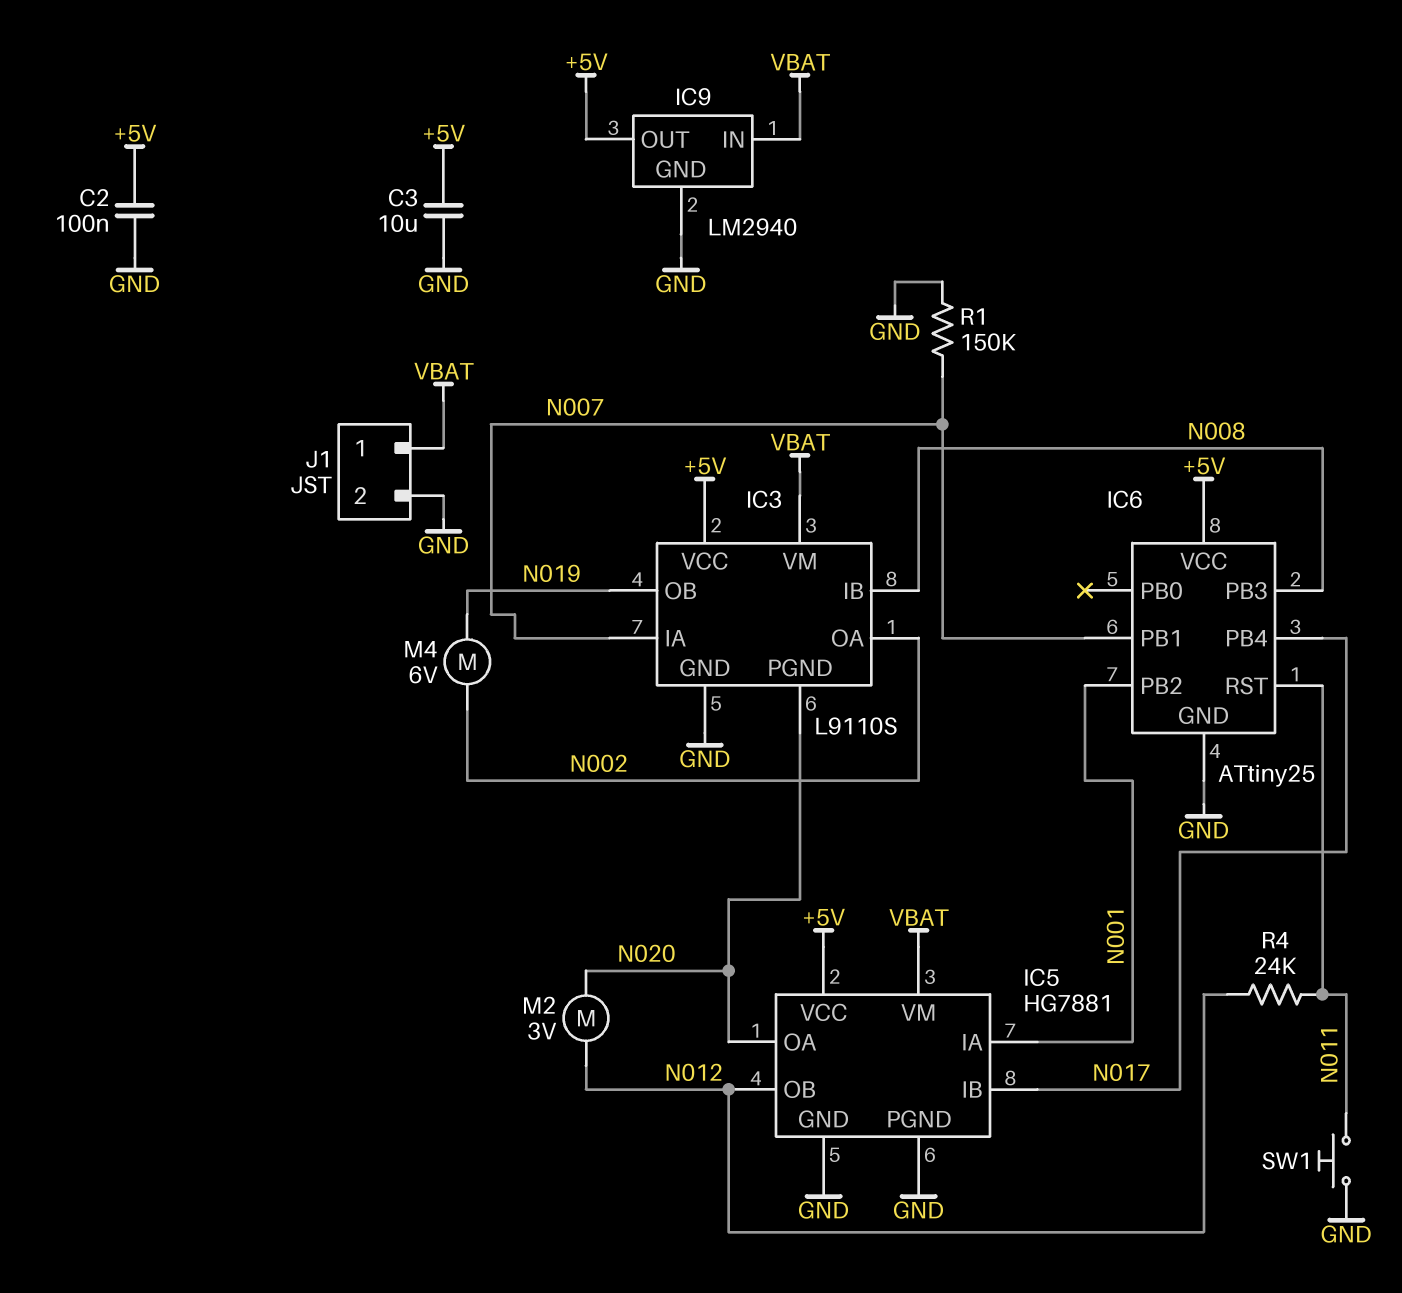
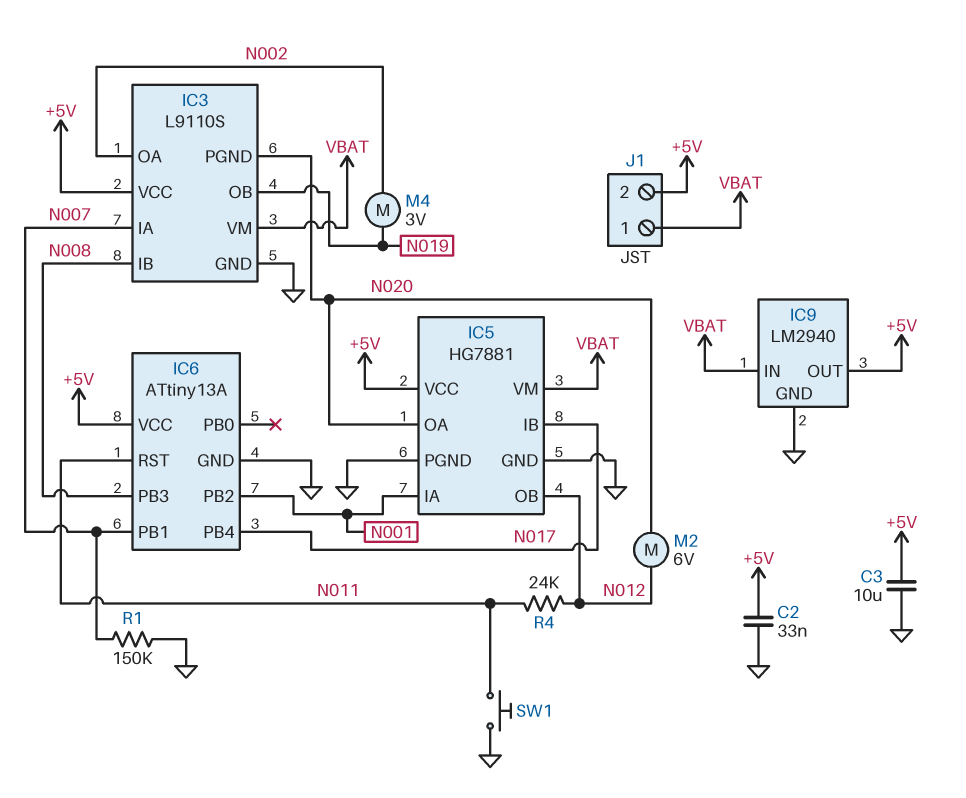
C2: 100nF (+5V, GND) -> 33nF (+5V, GND)
IC6: ATtiny25 -> ATtiny13A
J1 pin 2: GND -> +5V
M2: motor 3V (N012, N020) -> motor 6V (N012, N020)
M4: motor 6V (N002, N019) -> motor 3V (N002, N019)

